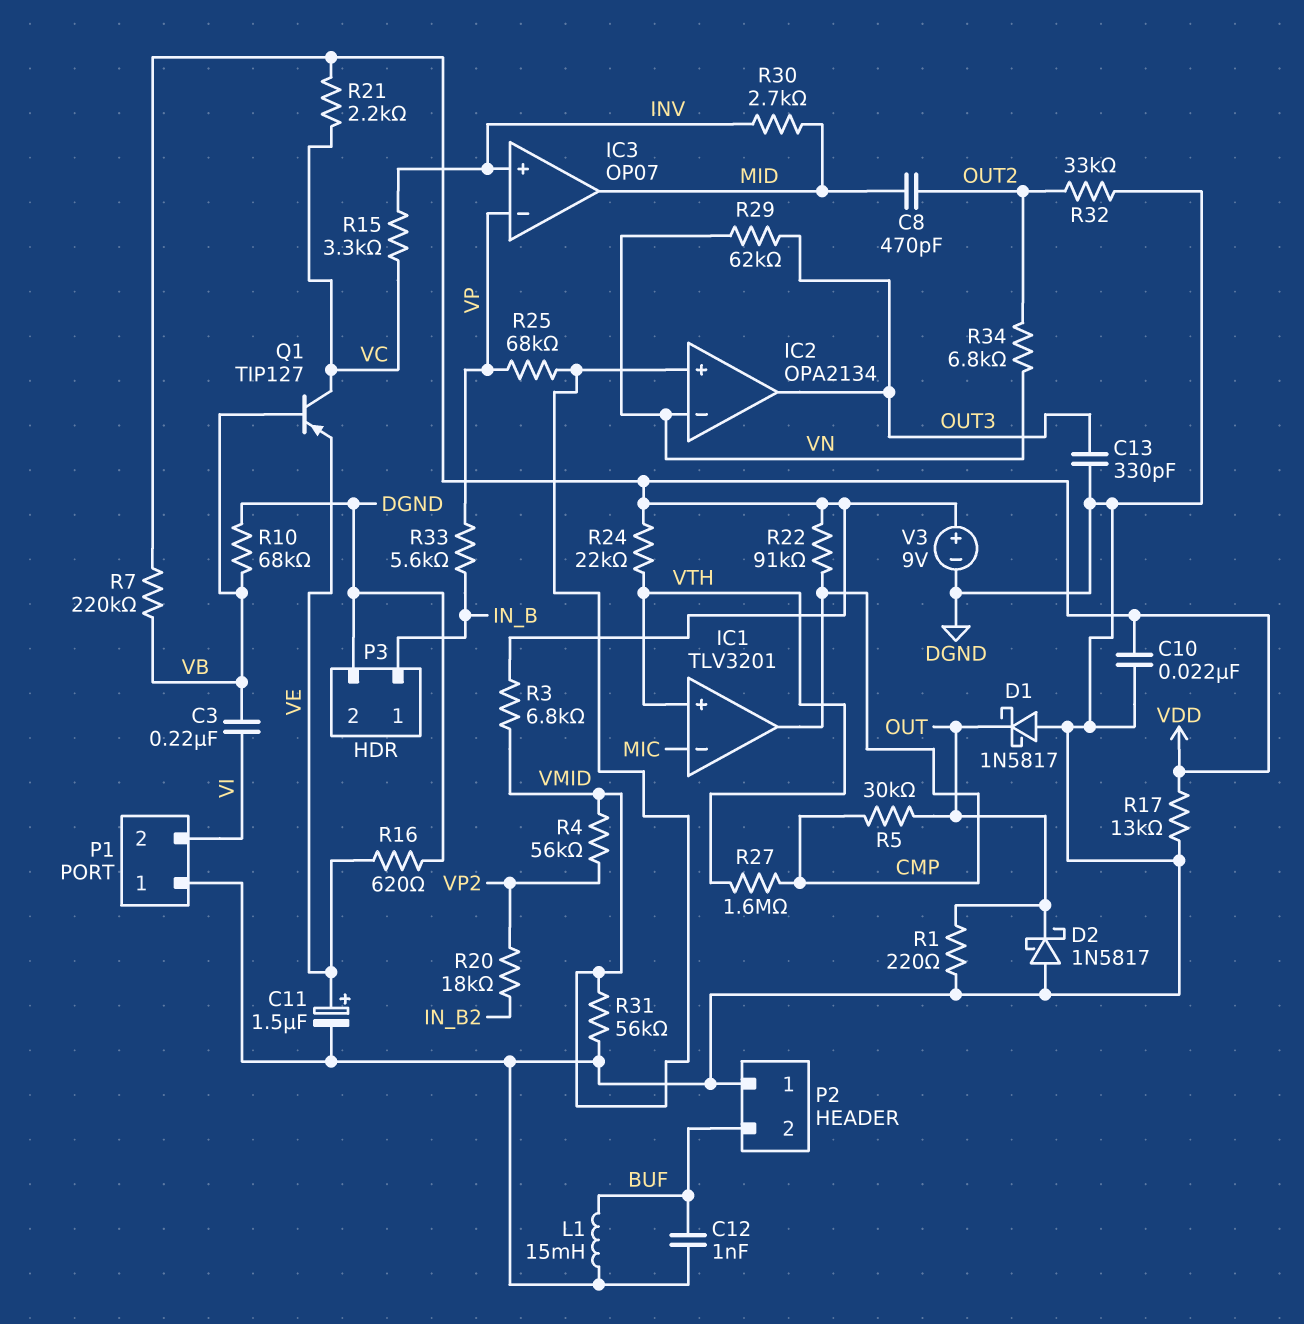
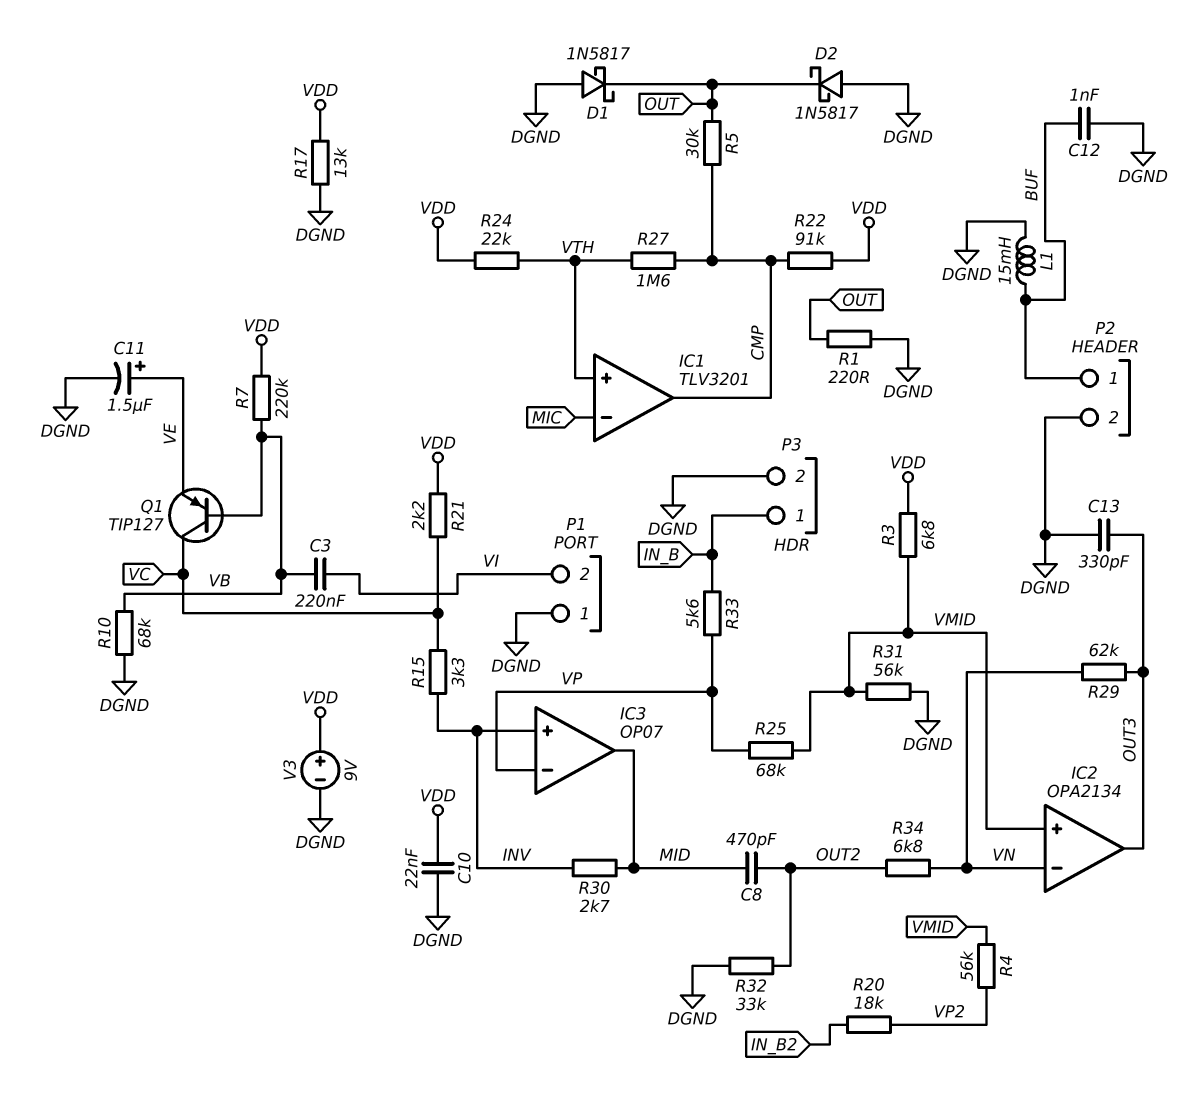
P2 pin 1: DGND -> BUF
P2 pin 2: BUF -> DGND
R16: 620 (DGND, VE) -> none

